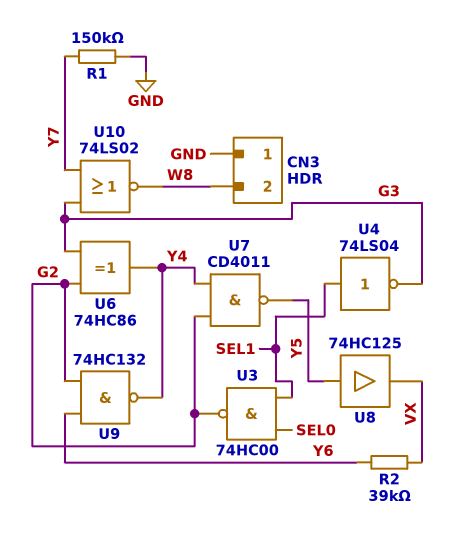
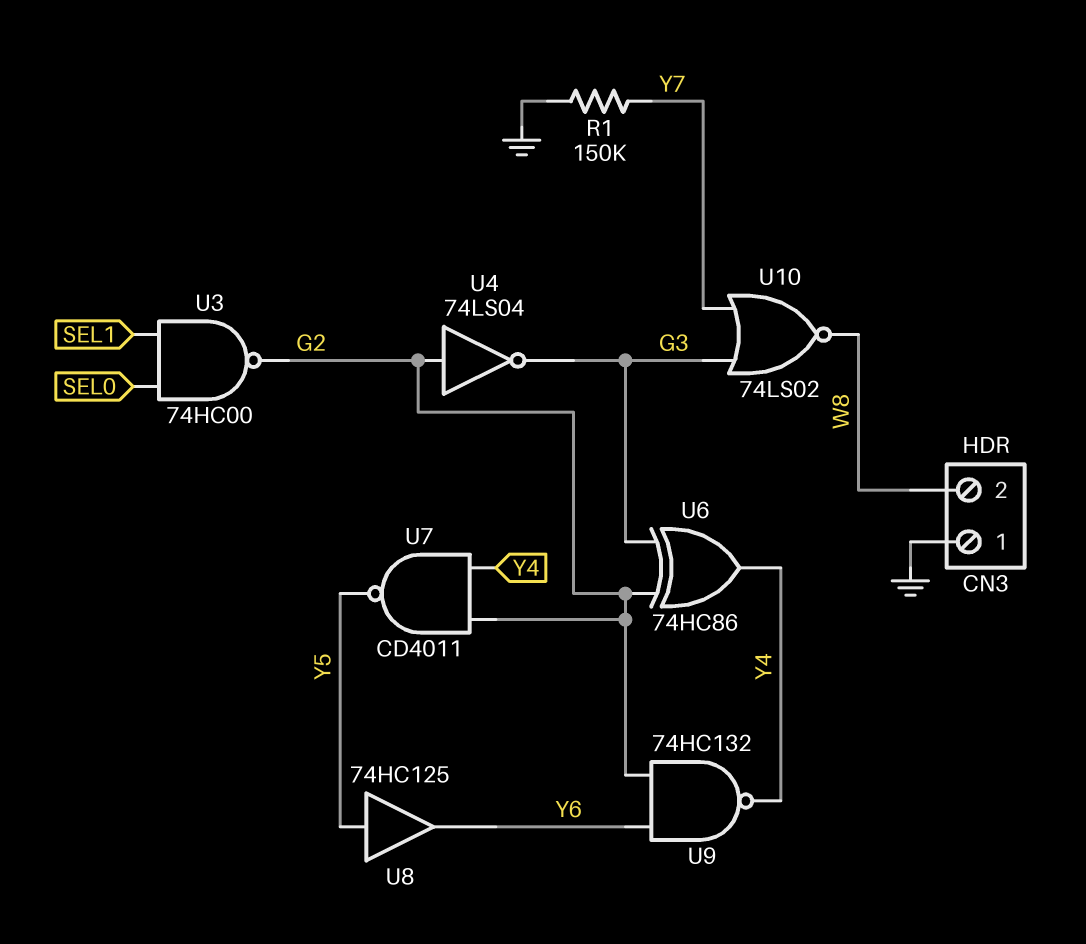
R2: 39k (VX, Y6) -> none
U4: NOT 74LS04 (in SEL1, out G3) -> NOT 74LS04 (in G2, out G3)
U8: buffer 74HC125 (in Y5, out VX) -> buffer 74HC125 (in Y5, out Y6)

